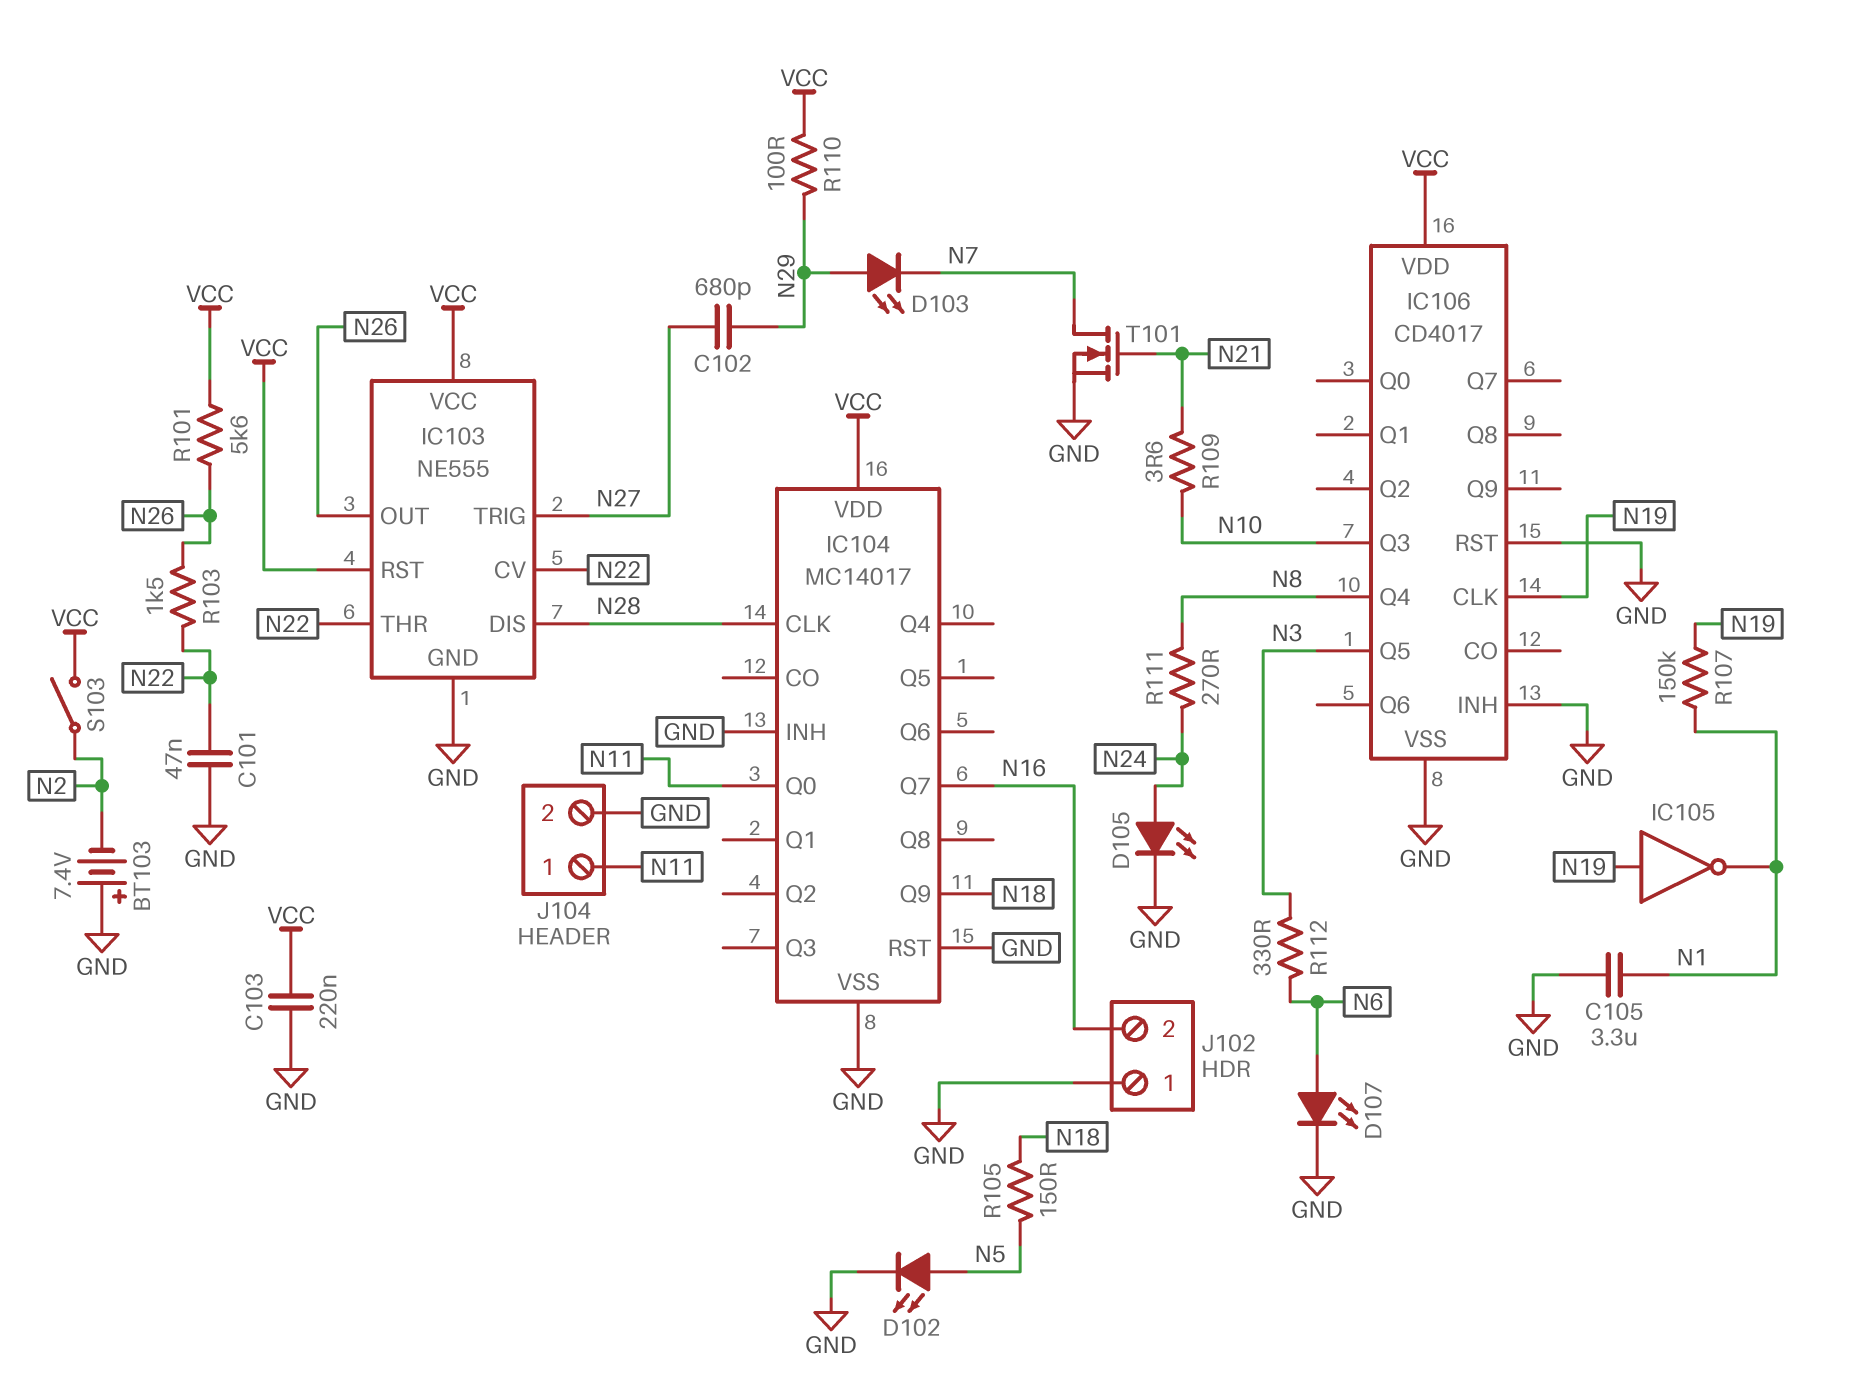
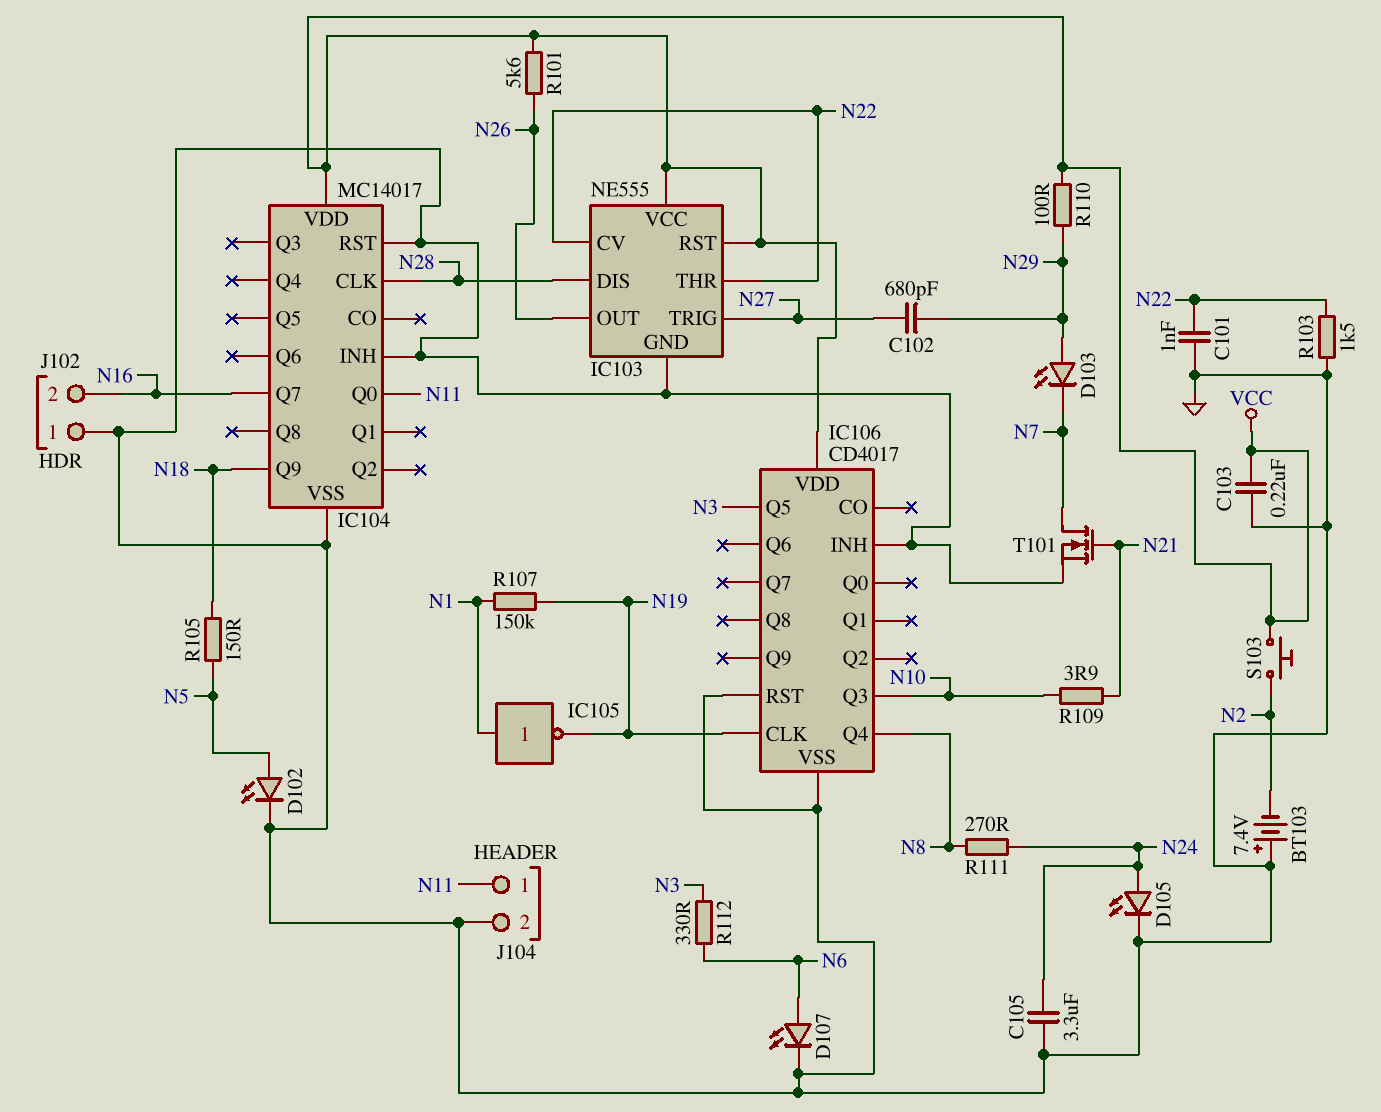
C101: 47nF (GND, N22) -> 1nF (GND, N22)
C105: 3.3uF (GND, N1) -> 3.3uF (GND, N24)
IC105: NOT (in N19, out N1) -> NOT (in N1, out N19)
R103: 1.5k (N22, N26) -> 1.5k (GND, N22)
R109: 3.6 (N10, N21) -> 3.9 (N10, N21)
S103: switch (N2, VCC) -> button (N2, VCC)

